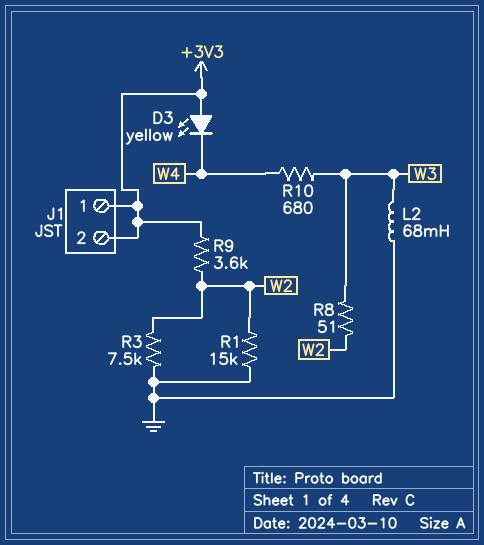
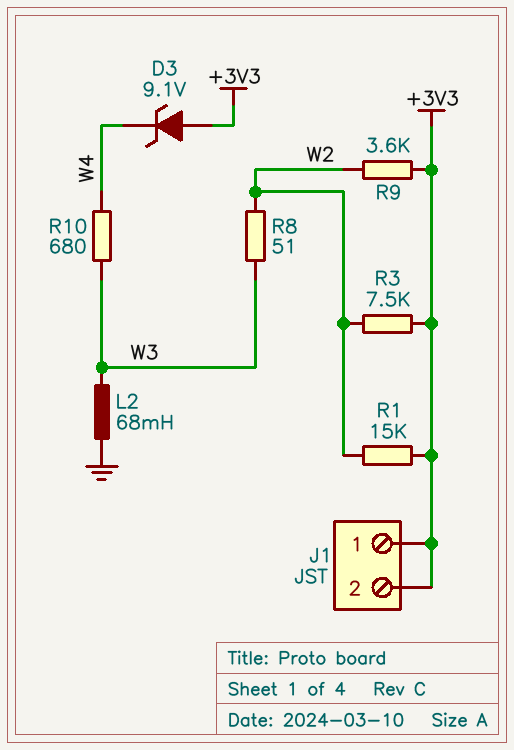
D3: LED yellow (A +3V3, K W4) -> zener 9.1V (A +3V3, K W4)
R1: 15k (GND, W2) -> 15k (+3V3, W2)
R3: 7.5k (GND, W2) -> 7.5k (+3V3, W2)

